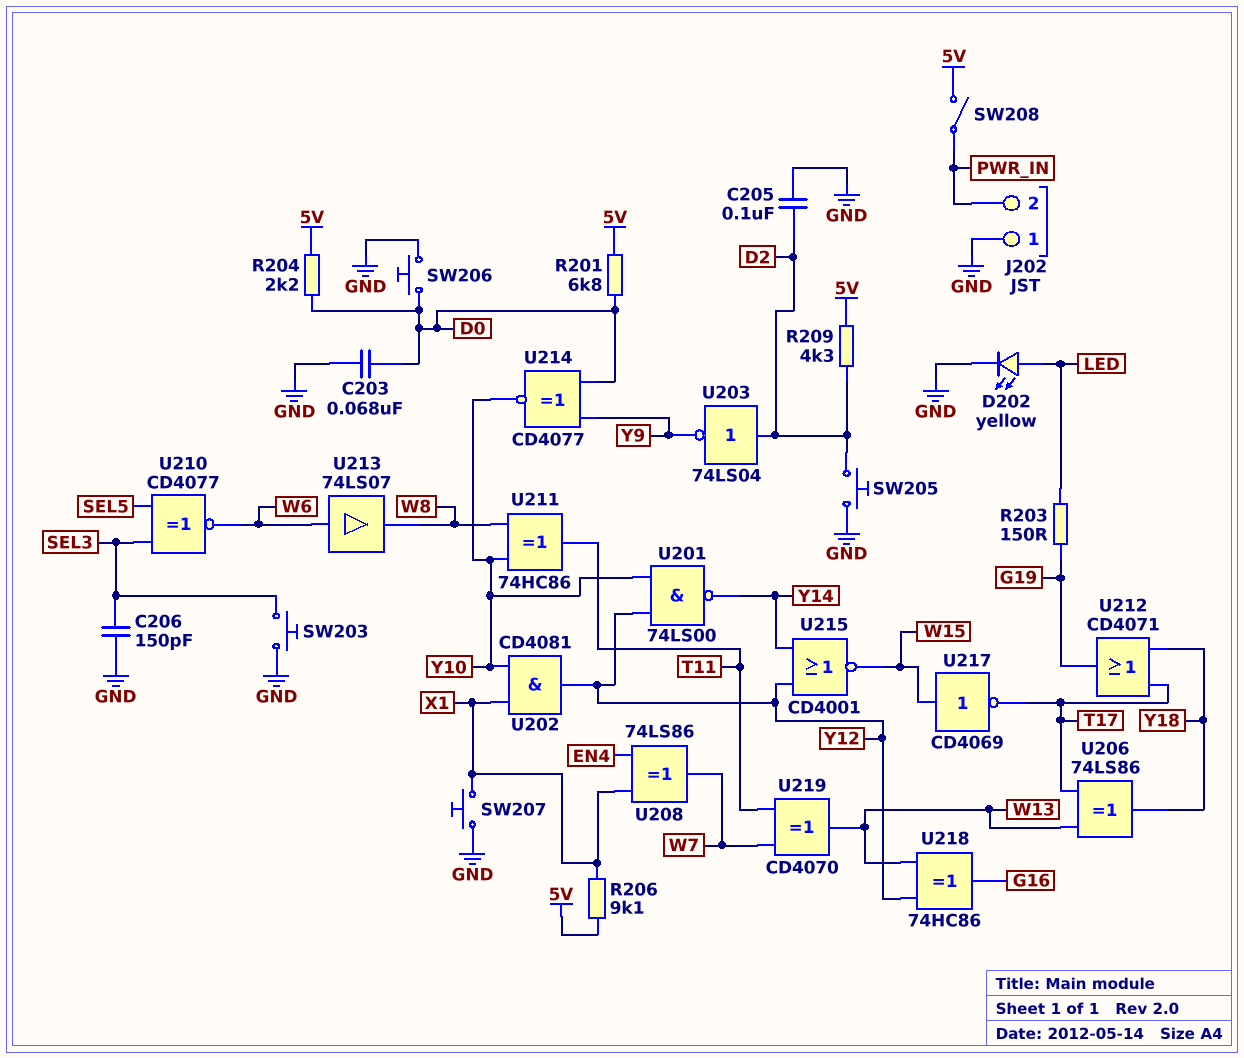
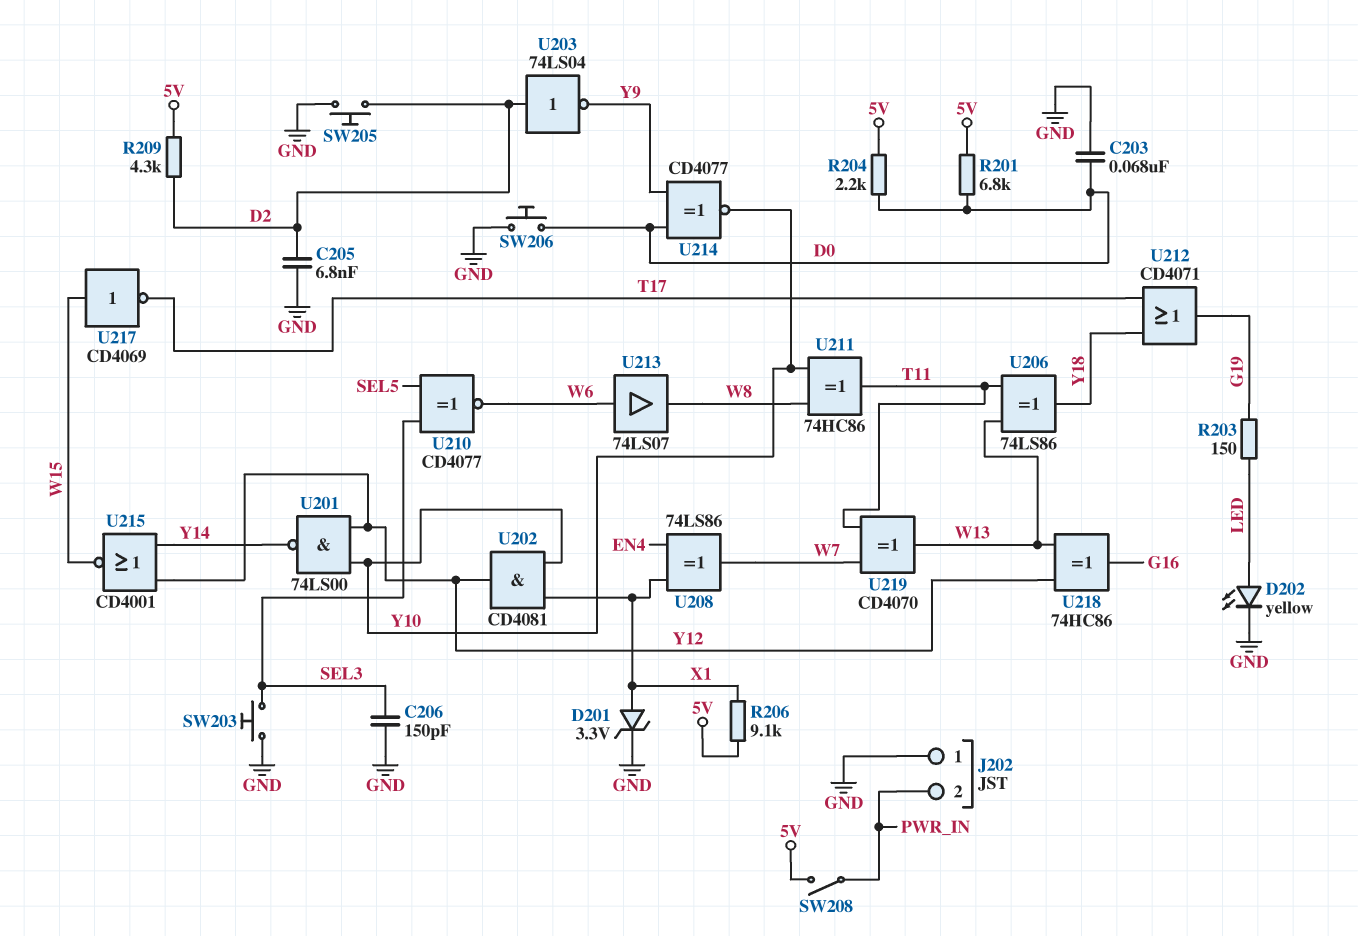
C205: 100nF (D2, GND) -> 6.8nF (D2, GND)
D201: none -> zener 3.3V (A X1, K GND)
SW207: button (GND, X1) -> none
U206: XOR 74LS86 (in T17, in W13, out Y18) -> XOR 74LS86 (in T11, in W13, out Y18)

